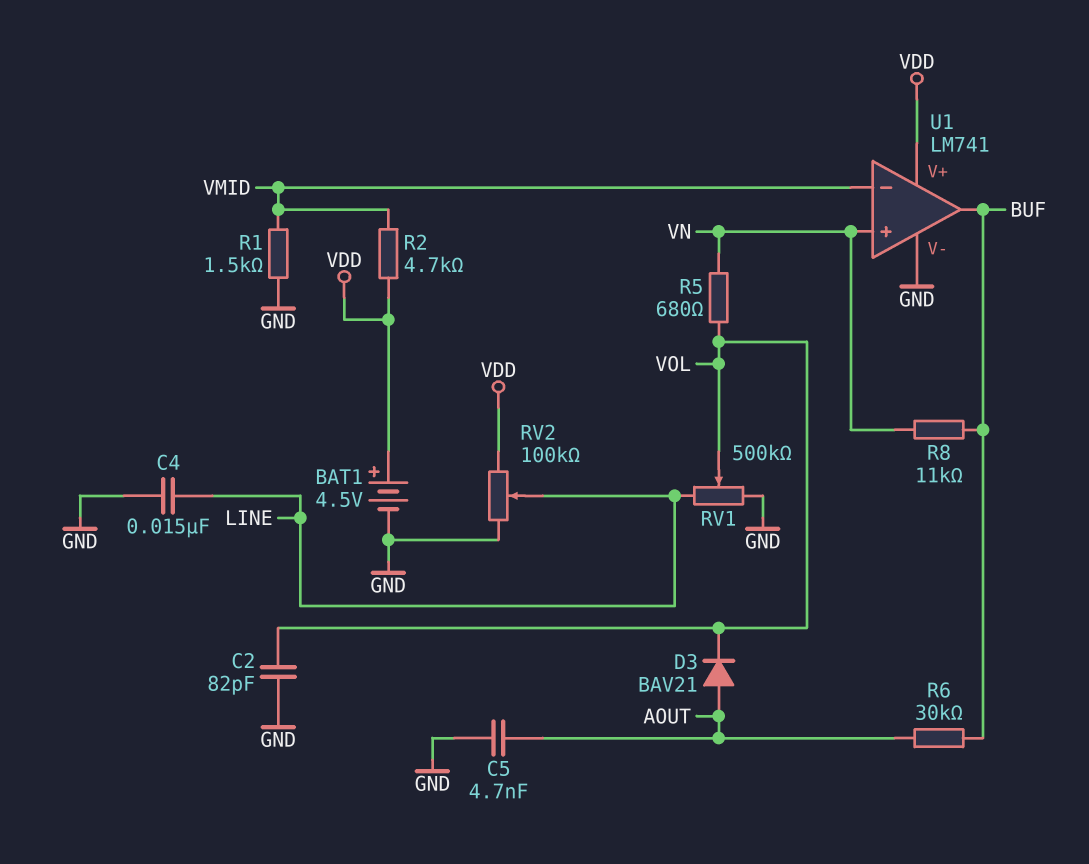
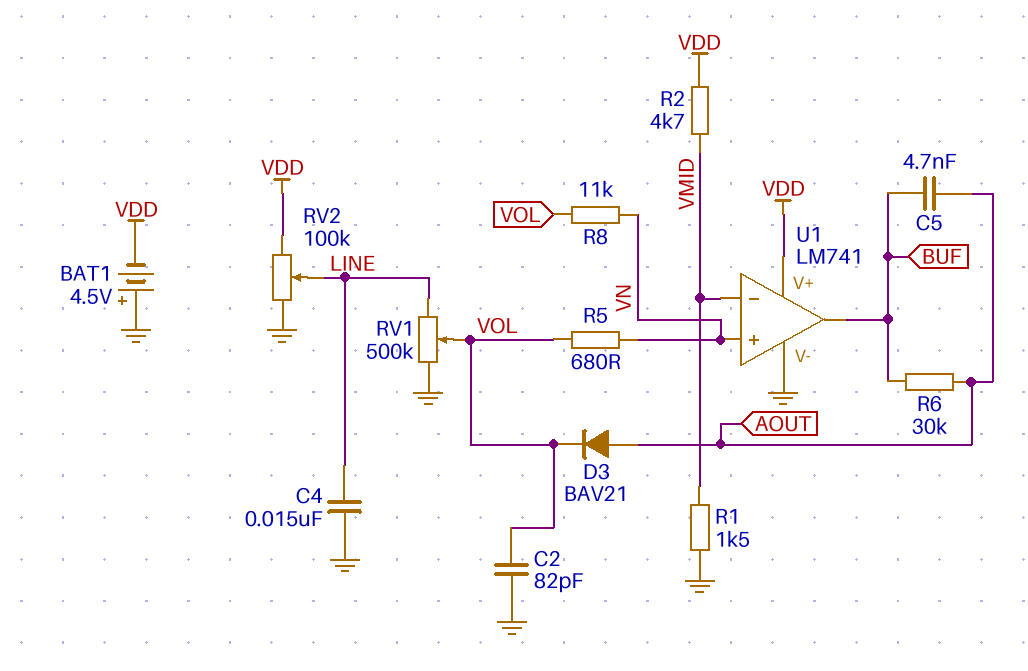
BAT1: 4.5V (plus VDD, minus GND) -> 4.5V (plus GND, minus VDD)
C5: 4.7nF (AOUT, GND) -> 4.7nF (AOUT, BUF)
R8: 11k (BUF, VN) -> 11k (VN, VOL)

